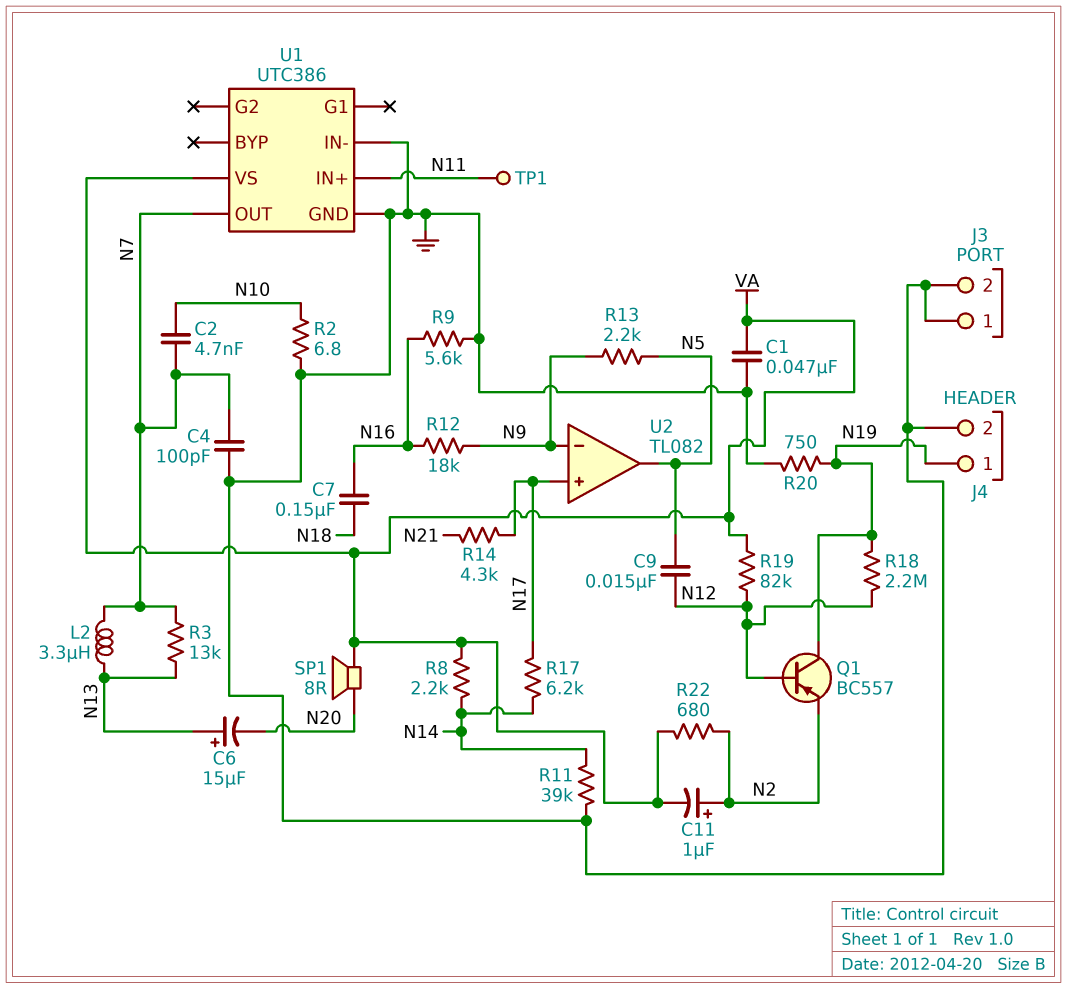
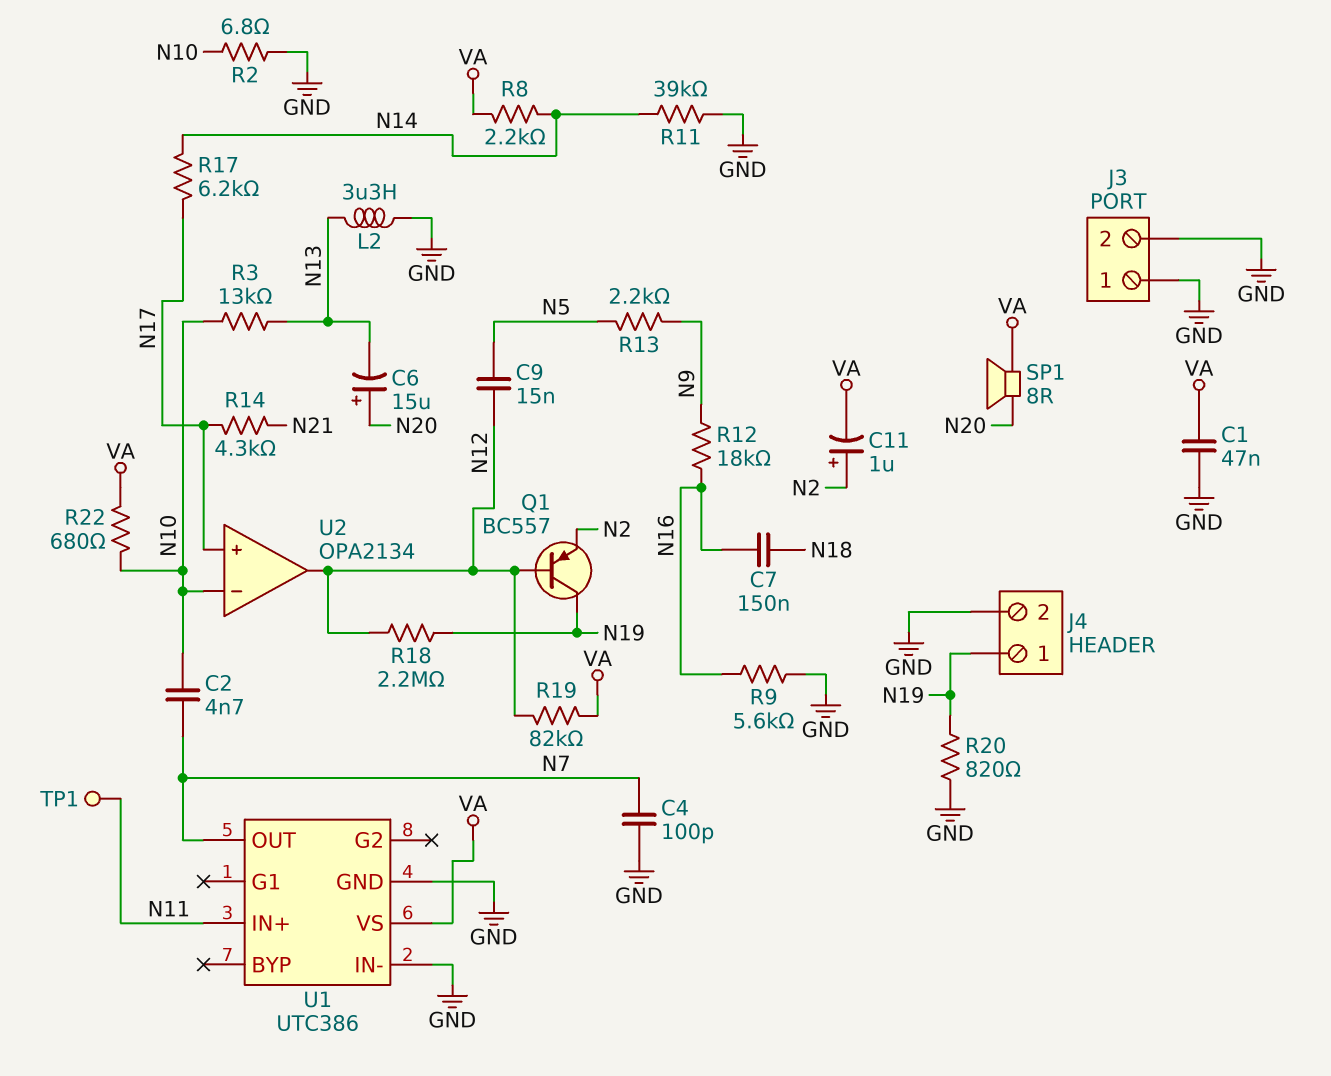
C6: 15uF (plus N13, minus N20) -> 15uF (plus N20, minus N13)
L2: 3.3uH (N7, N13) -> 3.3uH (GND, N13)
R3: 13k (N7, N13) -> 13k (N10, N13)
R20: 750 (GND, N19) -> 820 (GND, N19)
R22: 680 (N2, VA) -> 680 (N10, VA)
U2: TL082 -> OPA2134
U2 pin in-: N9 -> N10
U2 pin out: N5 -> N12

